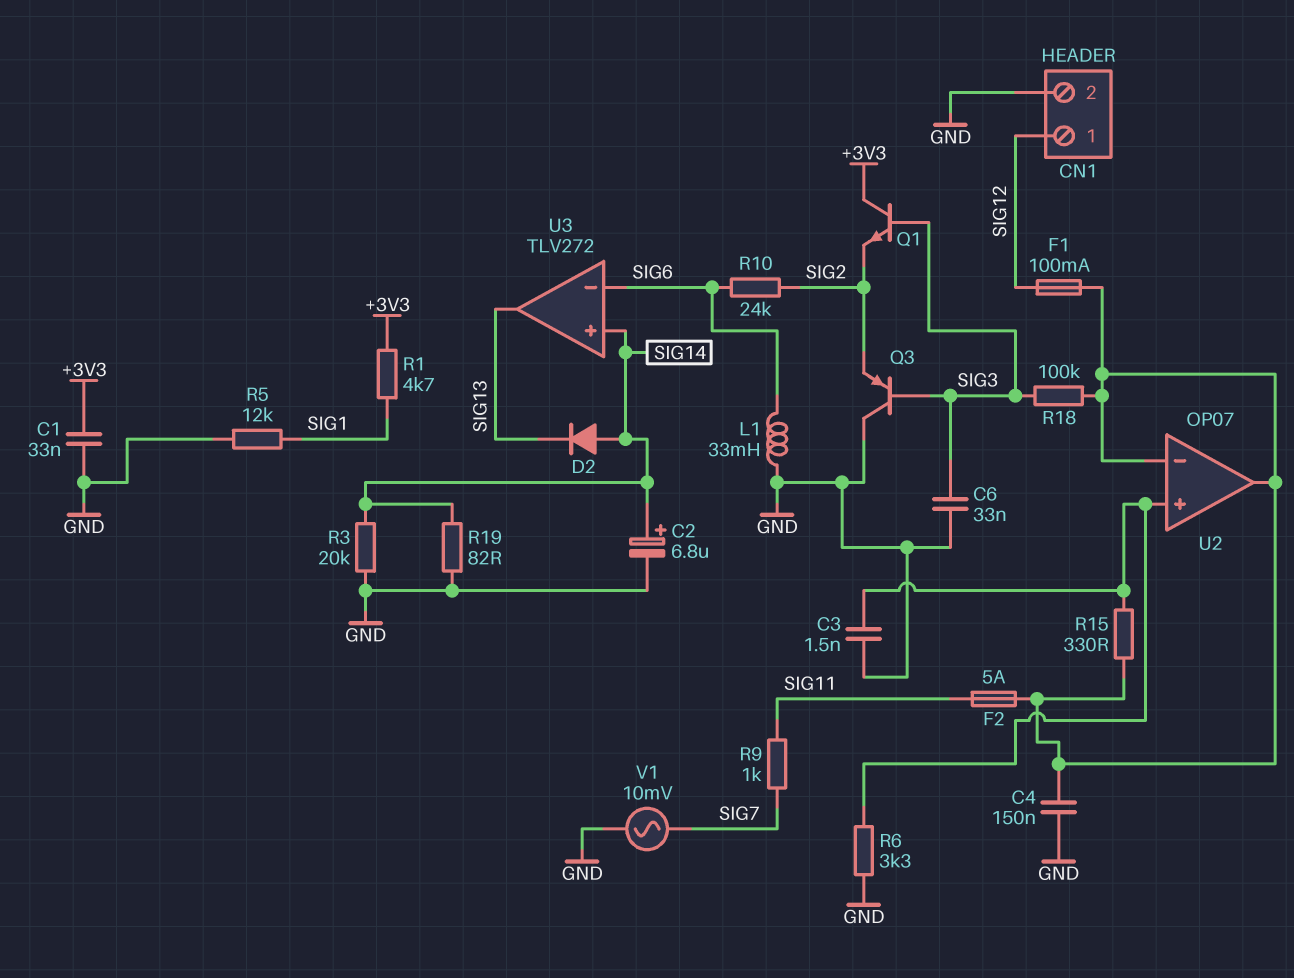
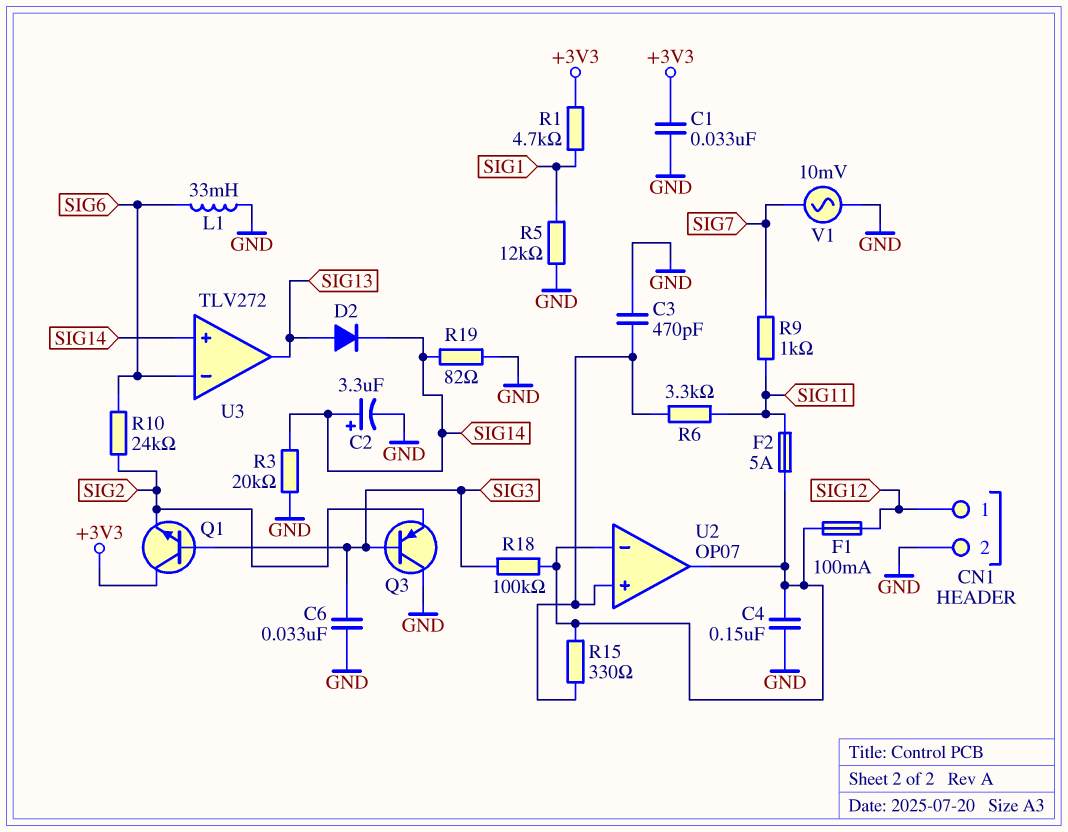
C2: 6.8uF (plus SIG14, minus GND) -> 3.3uF (plus SIG14, minus GND)
C3: 1.5nF (GND, U2/in+) -> 470pF (GND, U2/in+)
D2: diode (A SIG14, K SIG13) -> diode (A SIG13, K SIG14)
R6: 3.3k (GND, U2/in+) -> 3.3k (SIG11, U2/in+)

